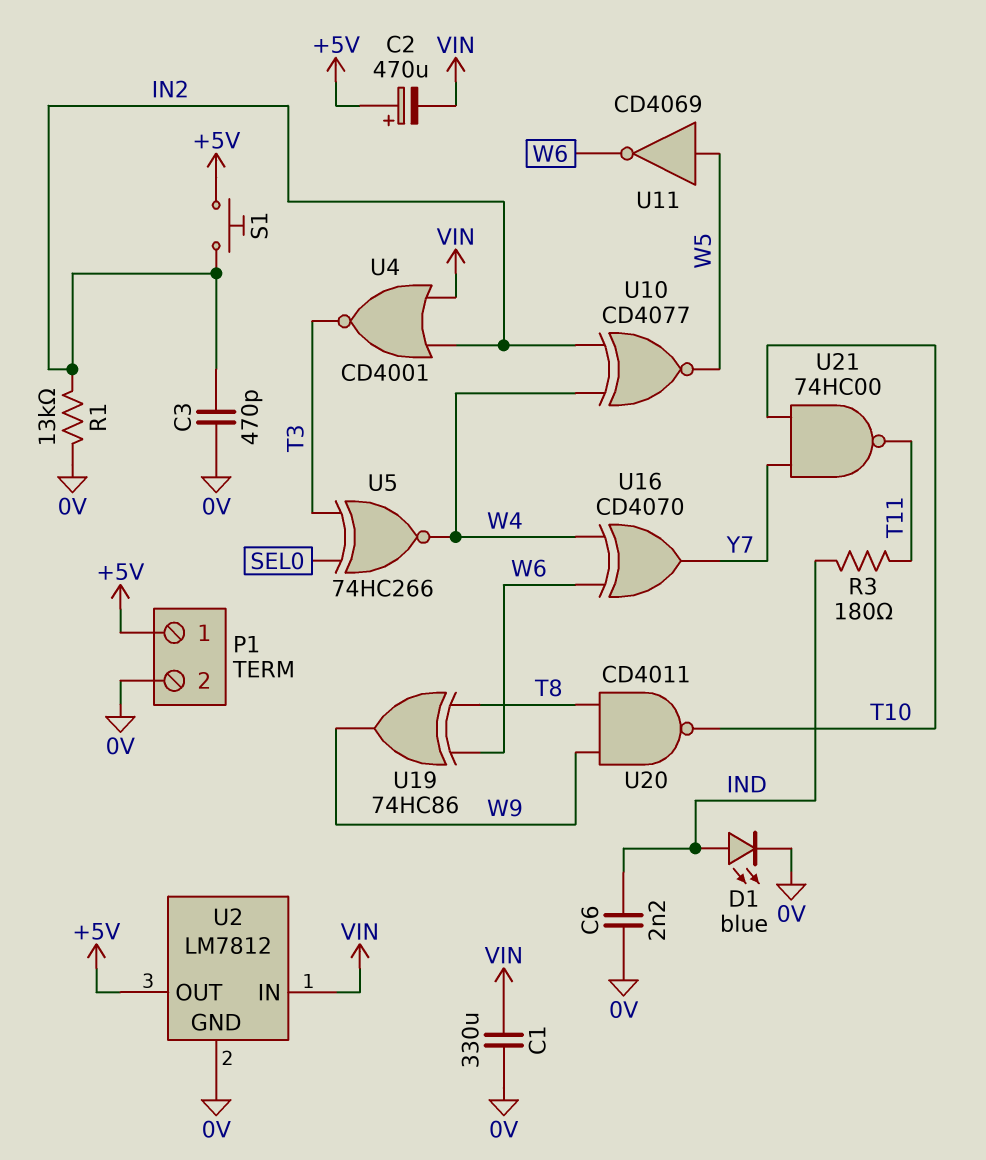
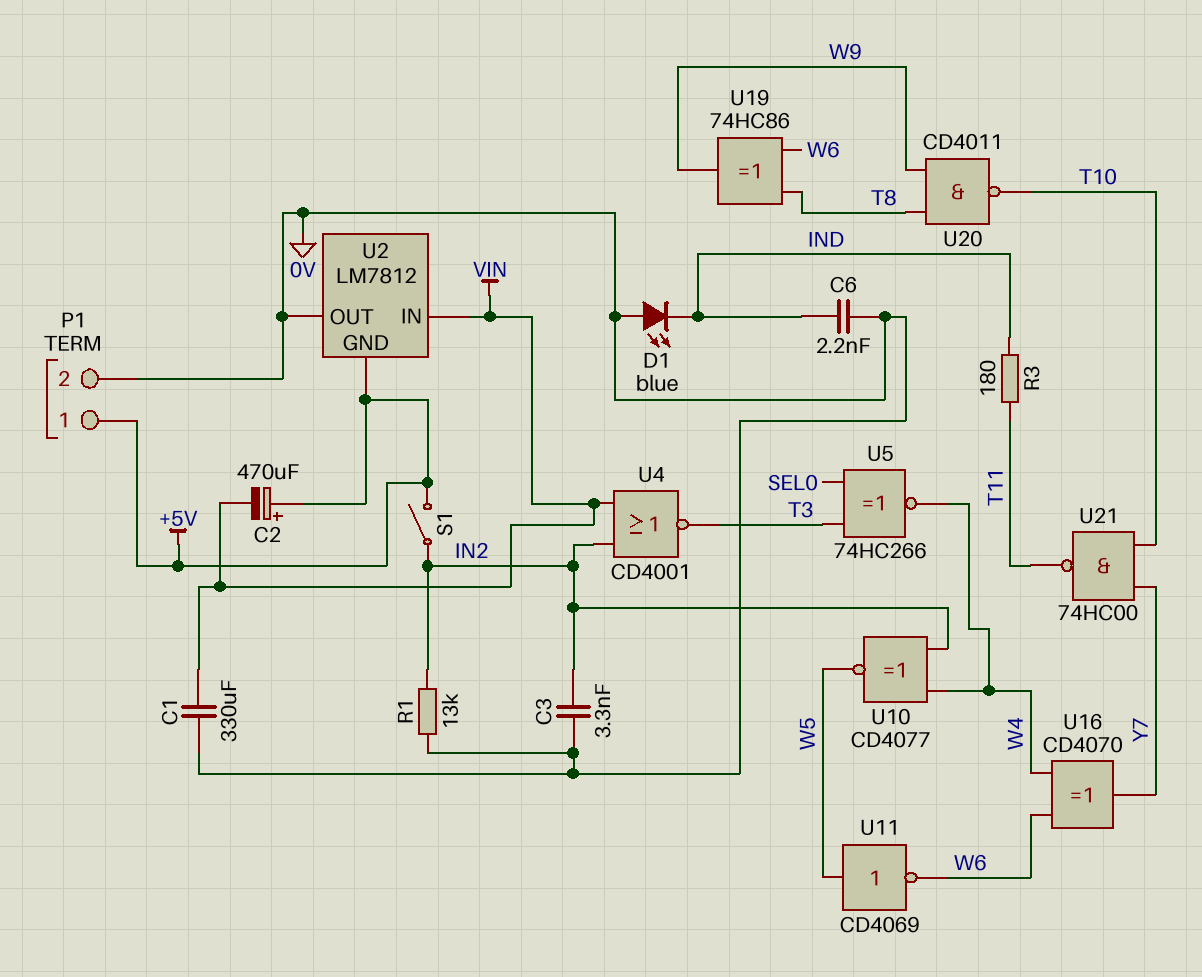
C3: 470pF (0V, IN2) -> 3.3nF (0V, IN2)
D1: LED blue (A IND, K 0V) -> LED blue (A 0V, K IND)
S1: button (+5V, IN2) -> switch (+5V, IN2)
U2 pin GND: 0V -> +5V
U2 pin OUT: +5V -> 0V

